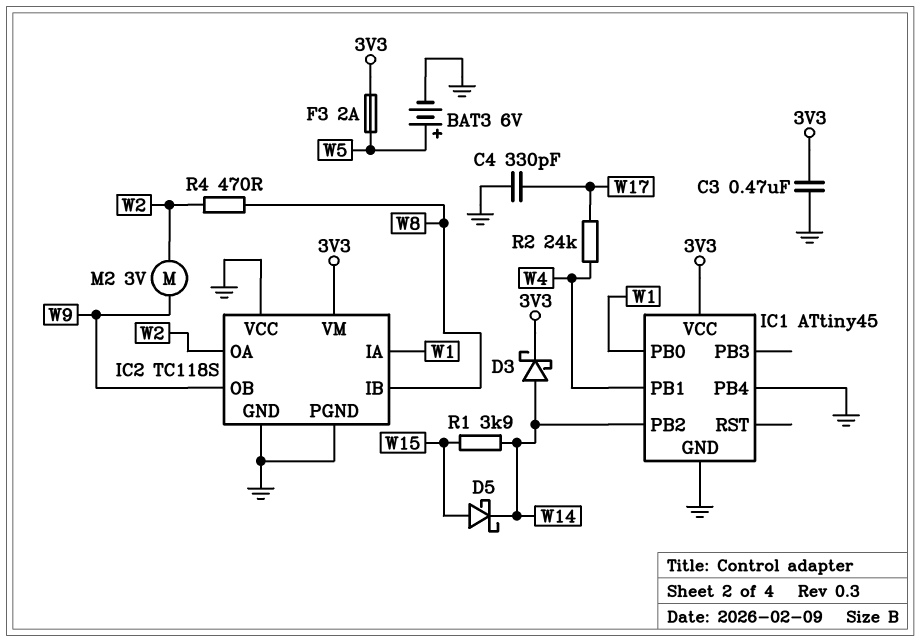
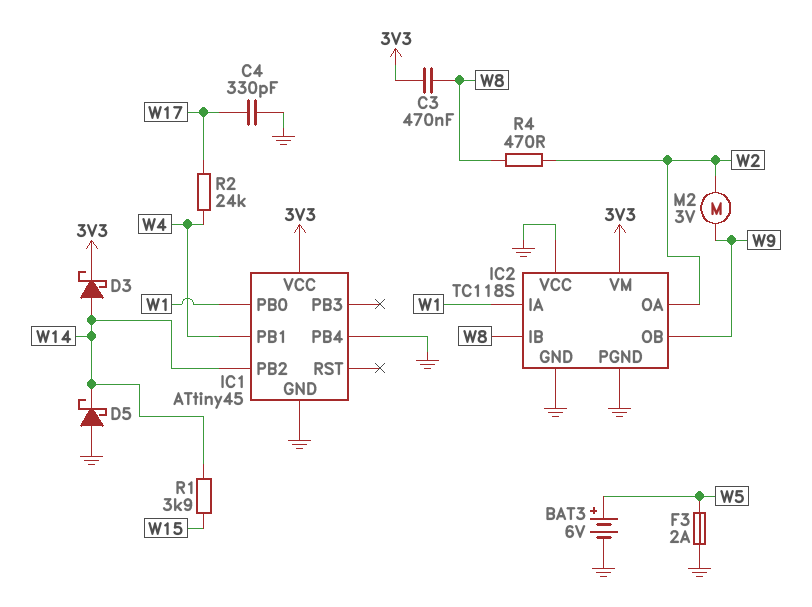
C3: 470nF (3V3, GND) -> 470nF (3V3, W8)
D5: schottky (A W15, K W14) -> schottky (A GND, K W14)
F3: 2A (3V3, W5) -> 2A (GND, W5)

